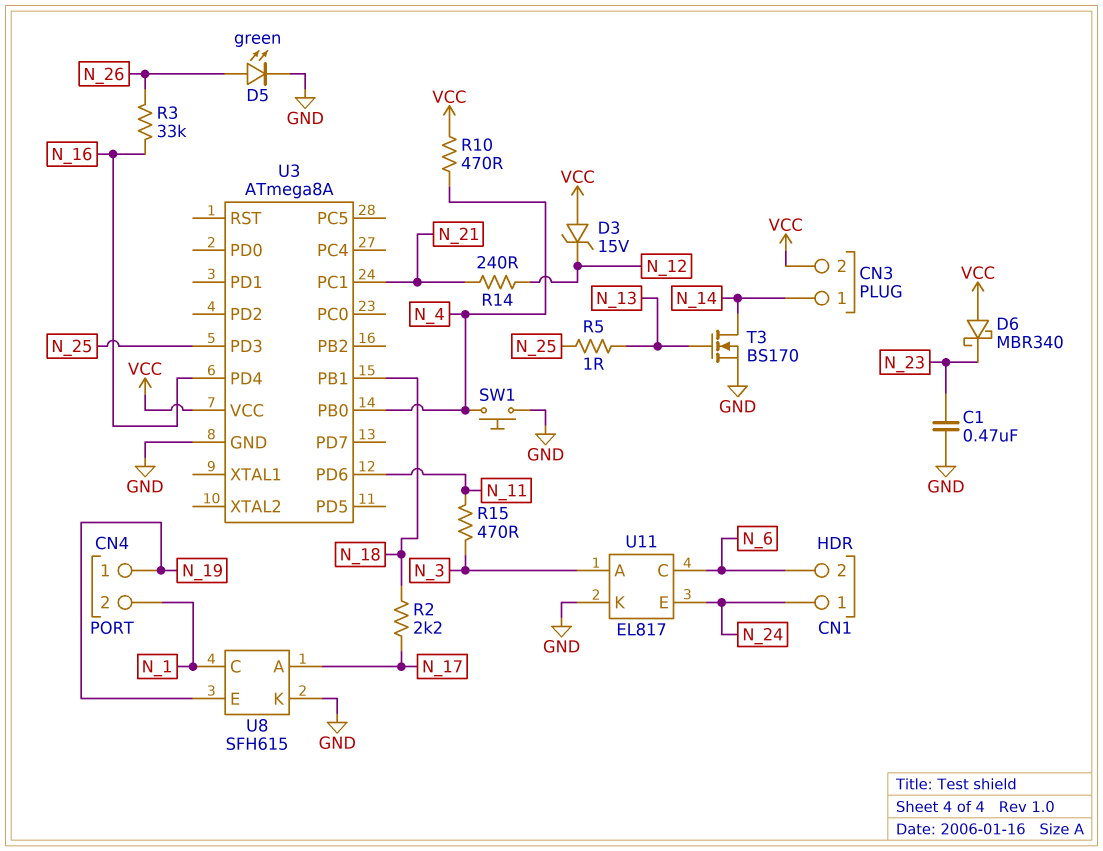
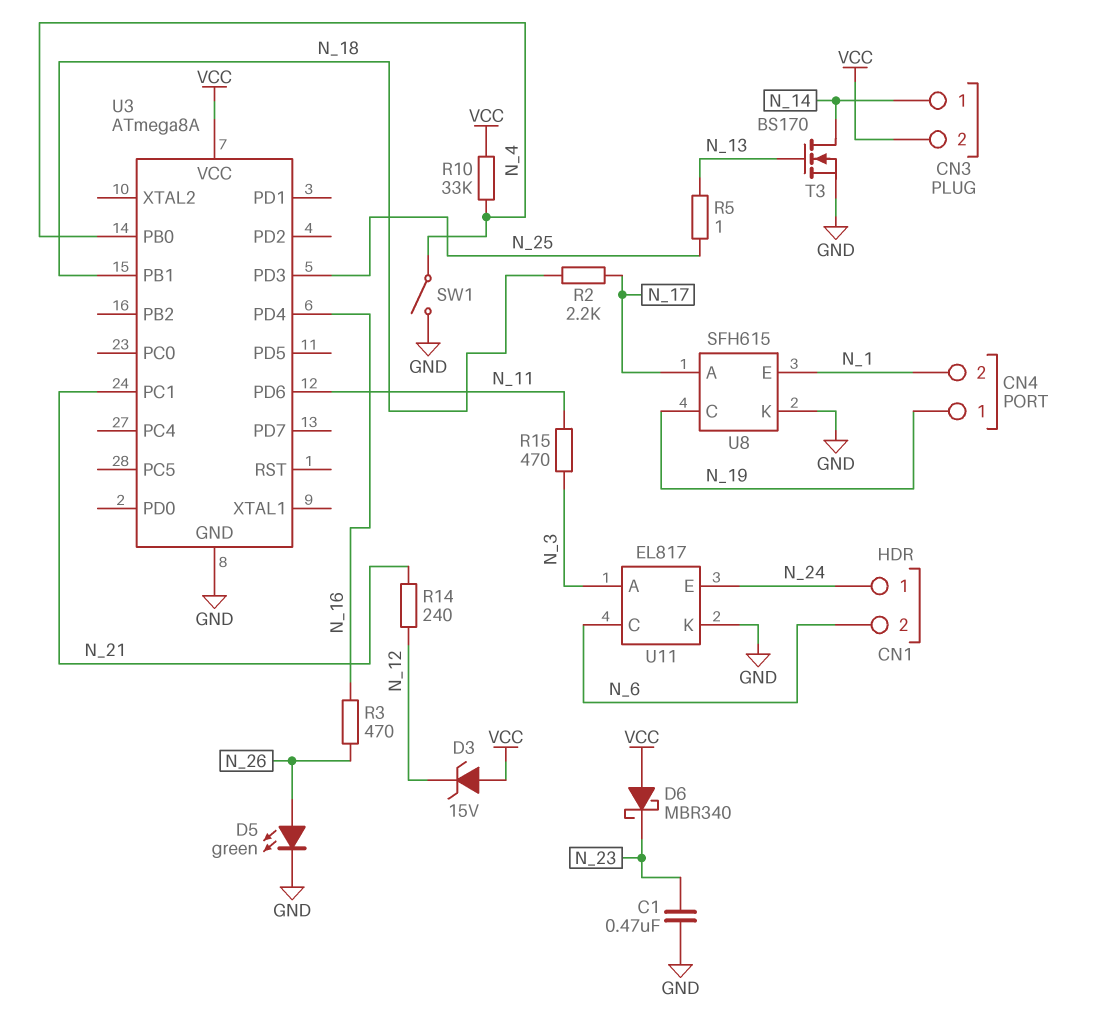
R3: 33k (N_16, N_26) -> 470 (N_16, N_26)
R10: 470 (N_4, VCC) -> 33k (N_4, VCC)
SW1: button (GND, N_4) -> switch (GND, N_4)
U8 pin C: N_1 -> N_19
U8 pin E: N_19 -> N_1

